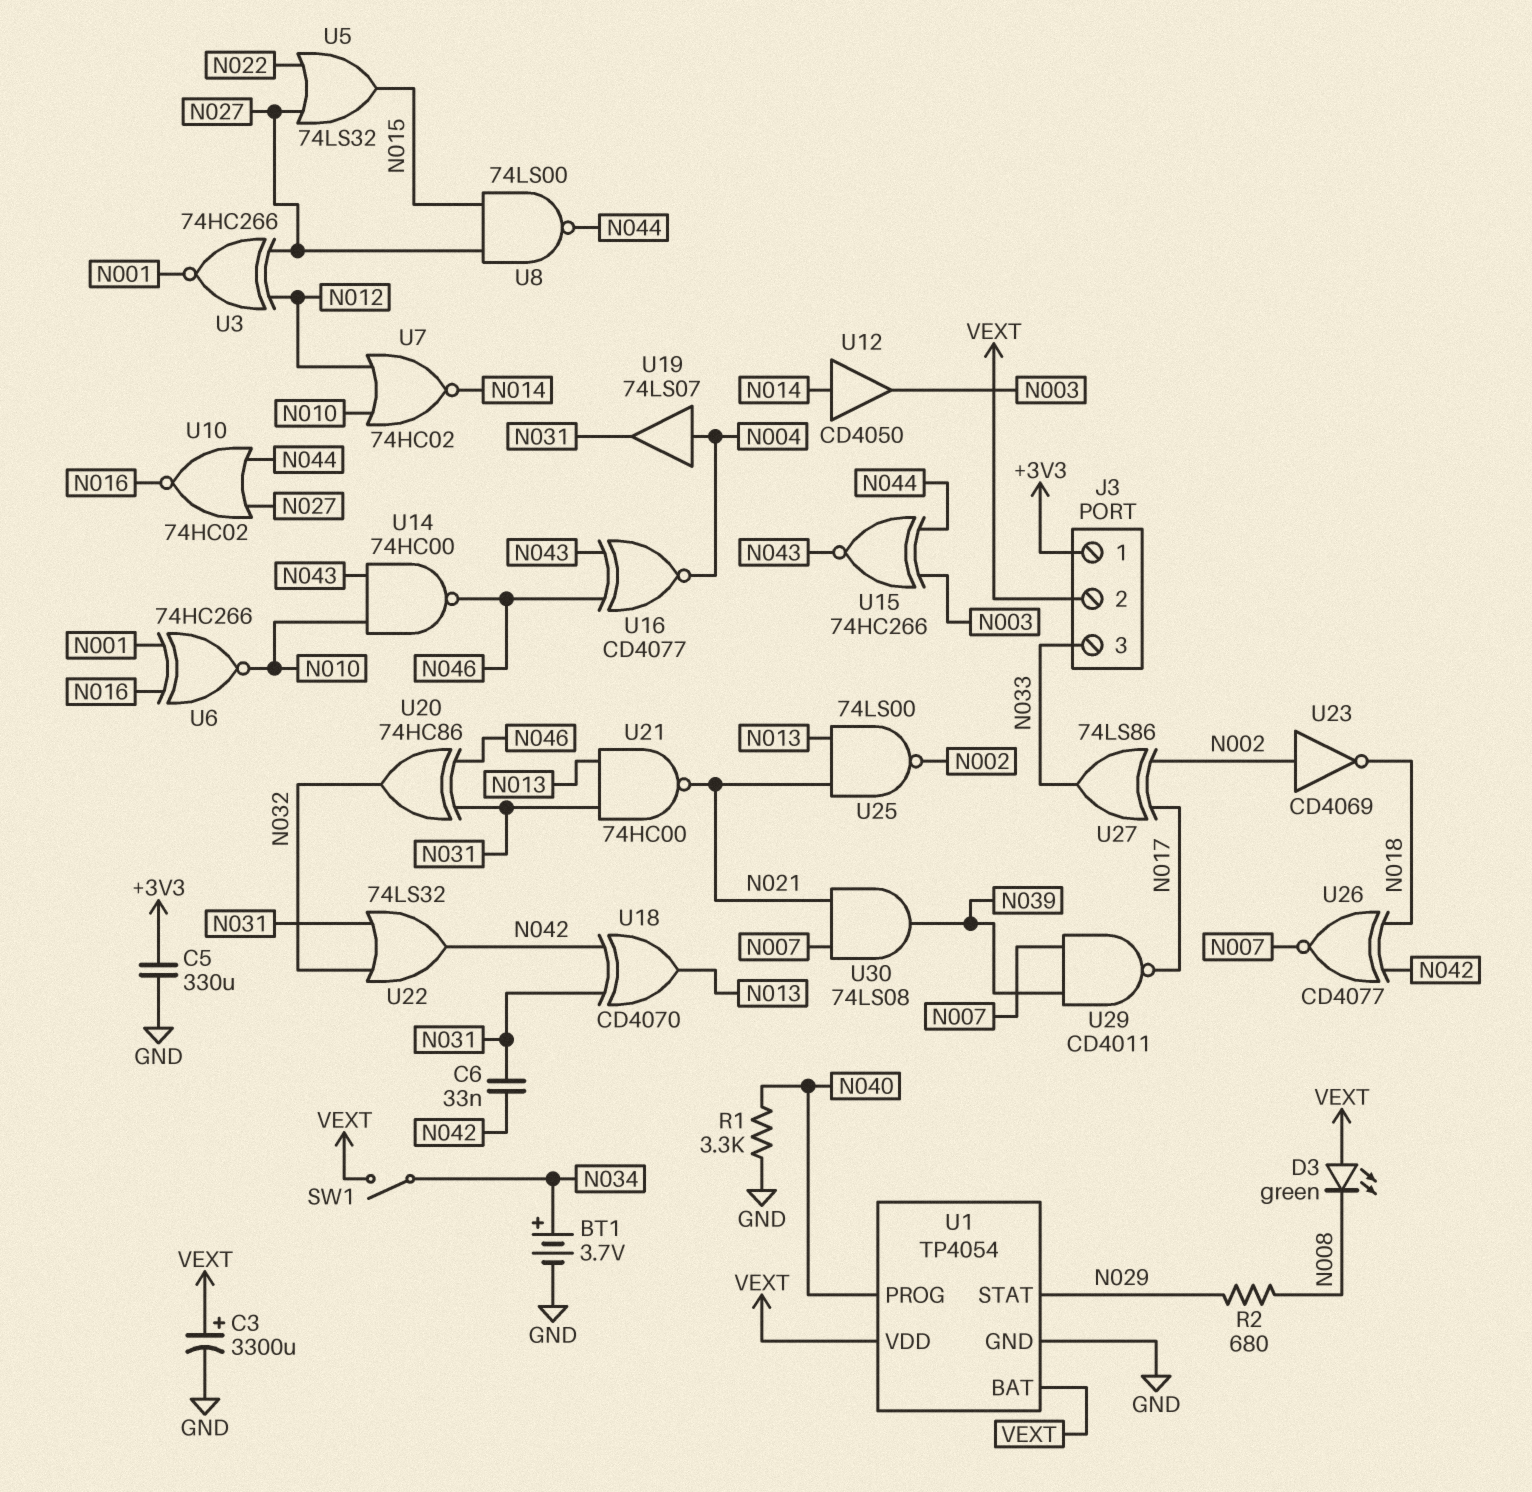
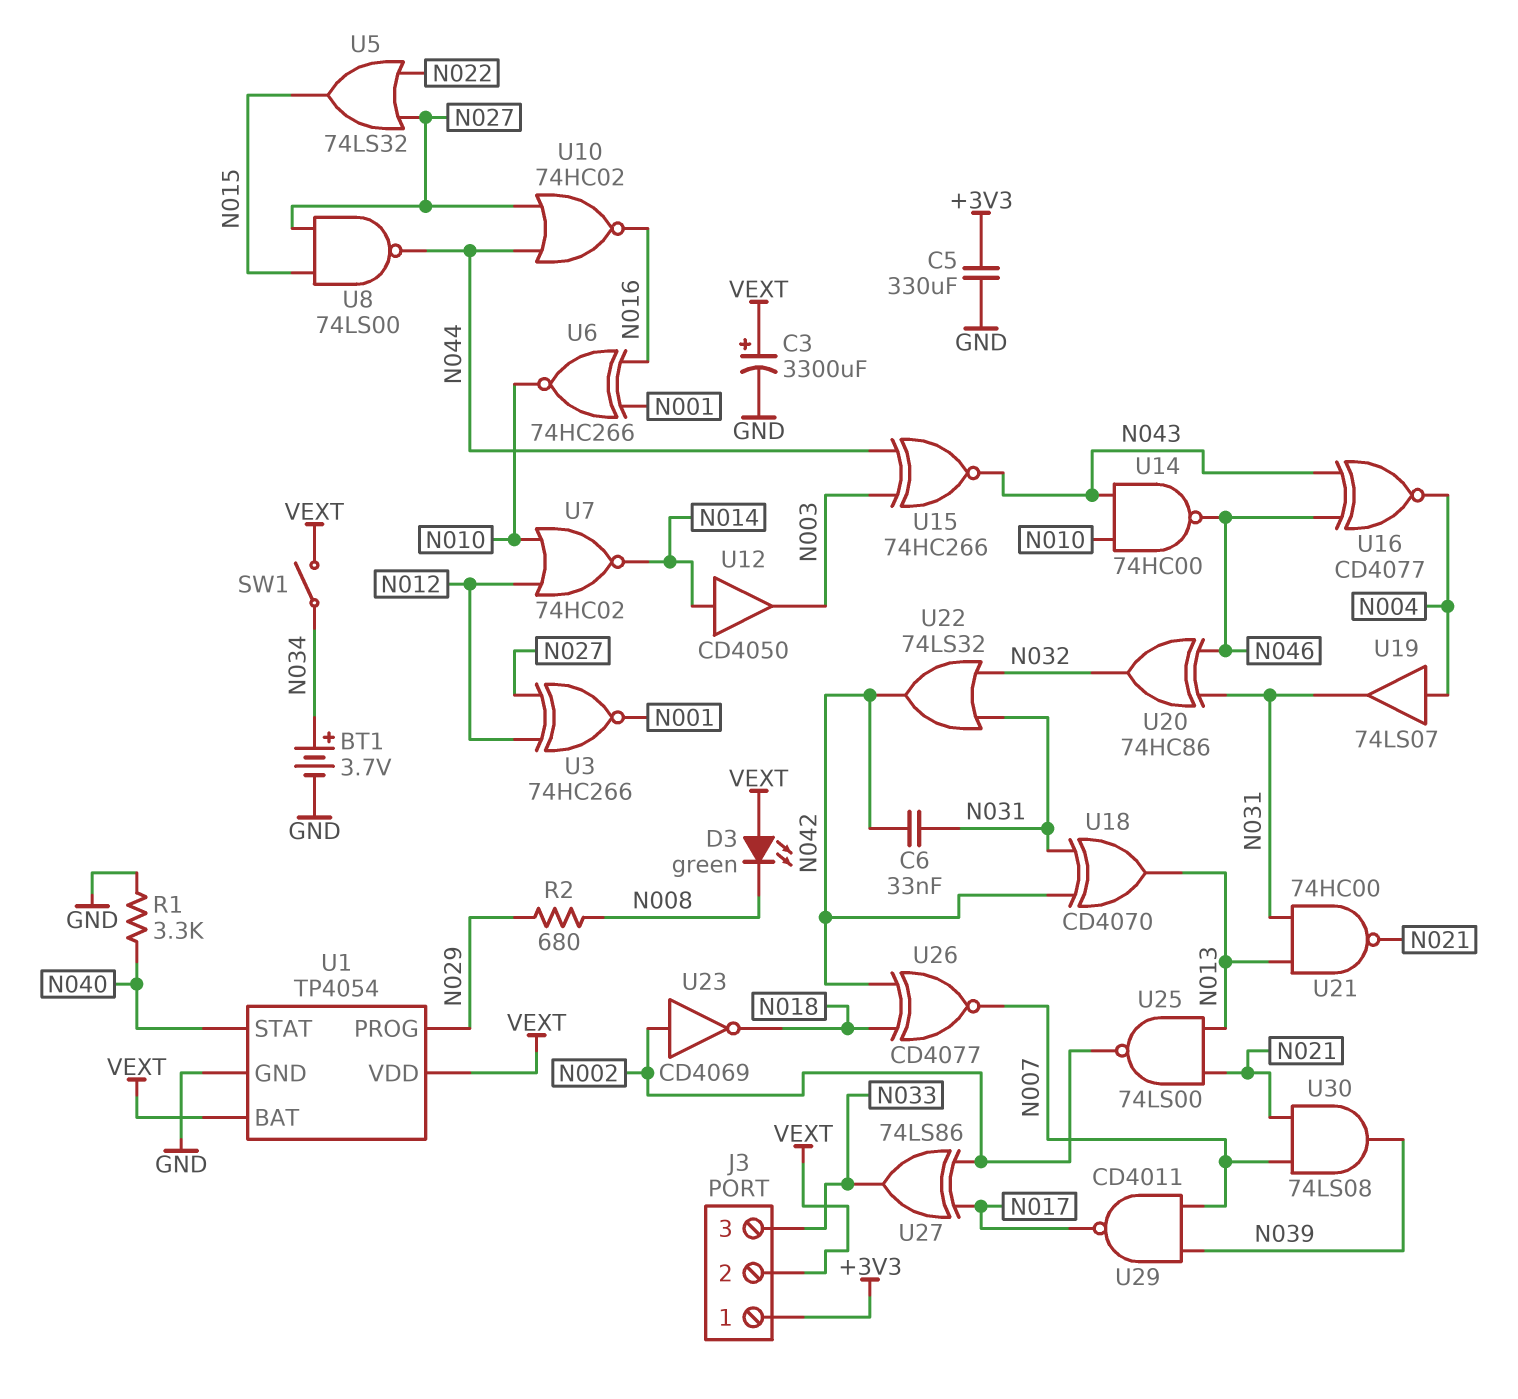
U1 pin PROG: N040 -> N029
U1 pin STAT: N029 -> N040

